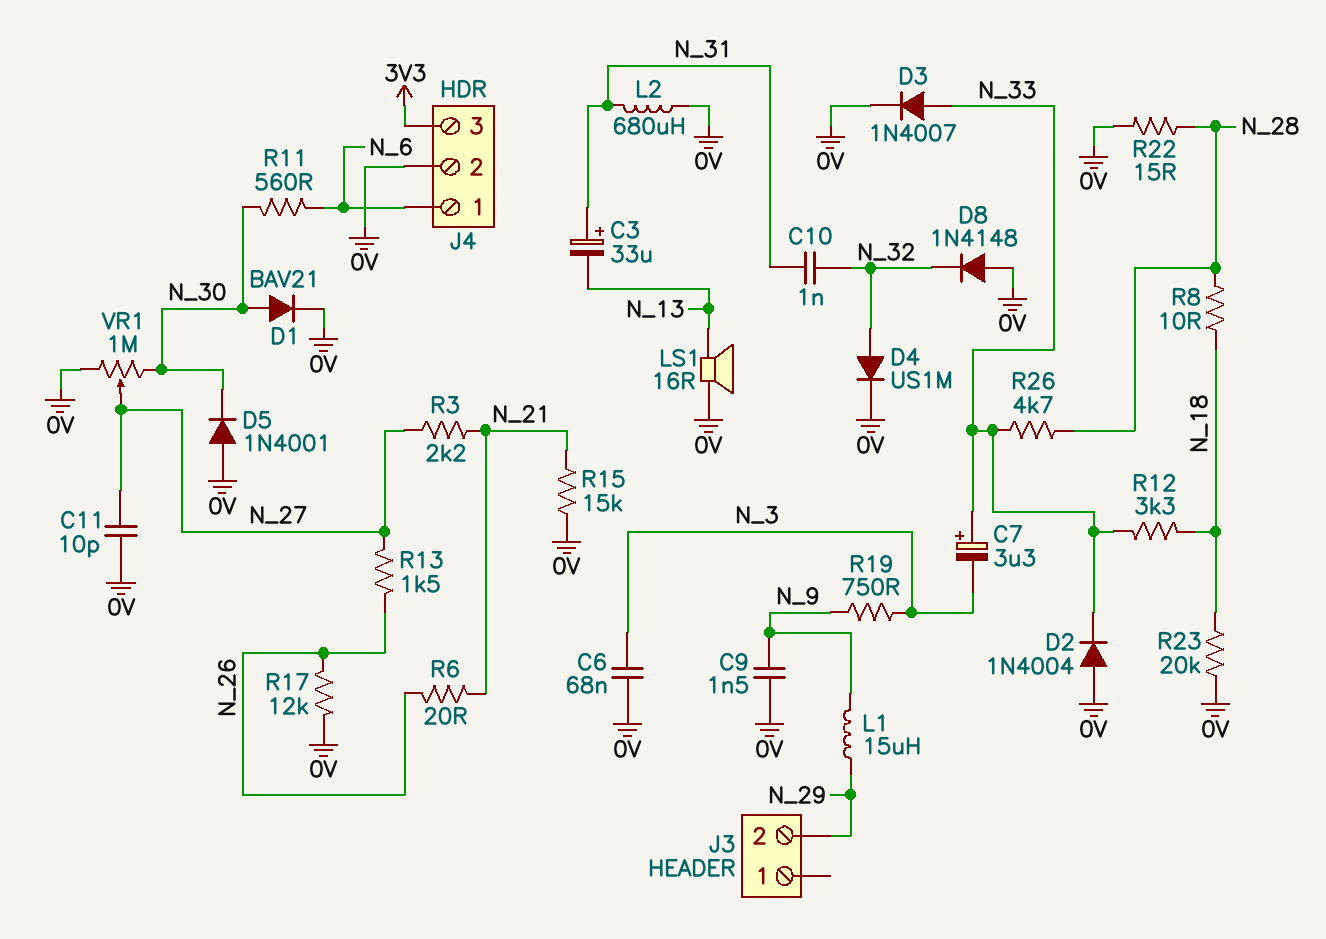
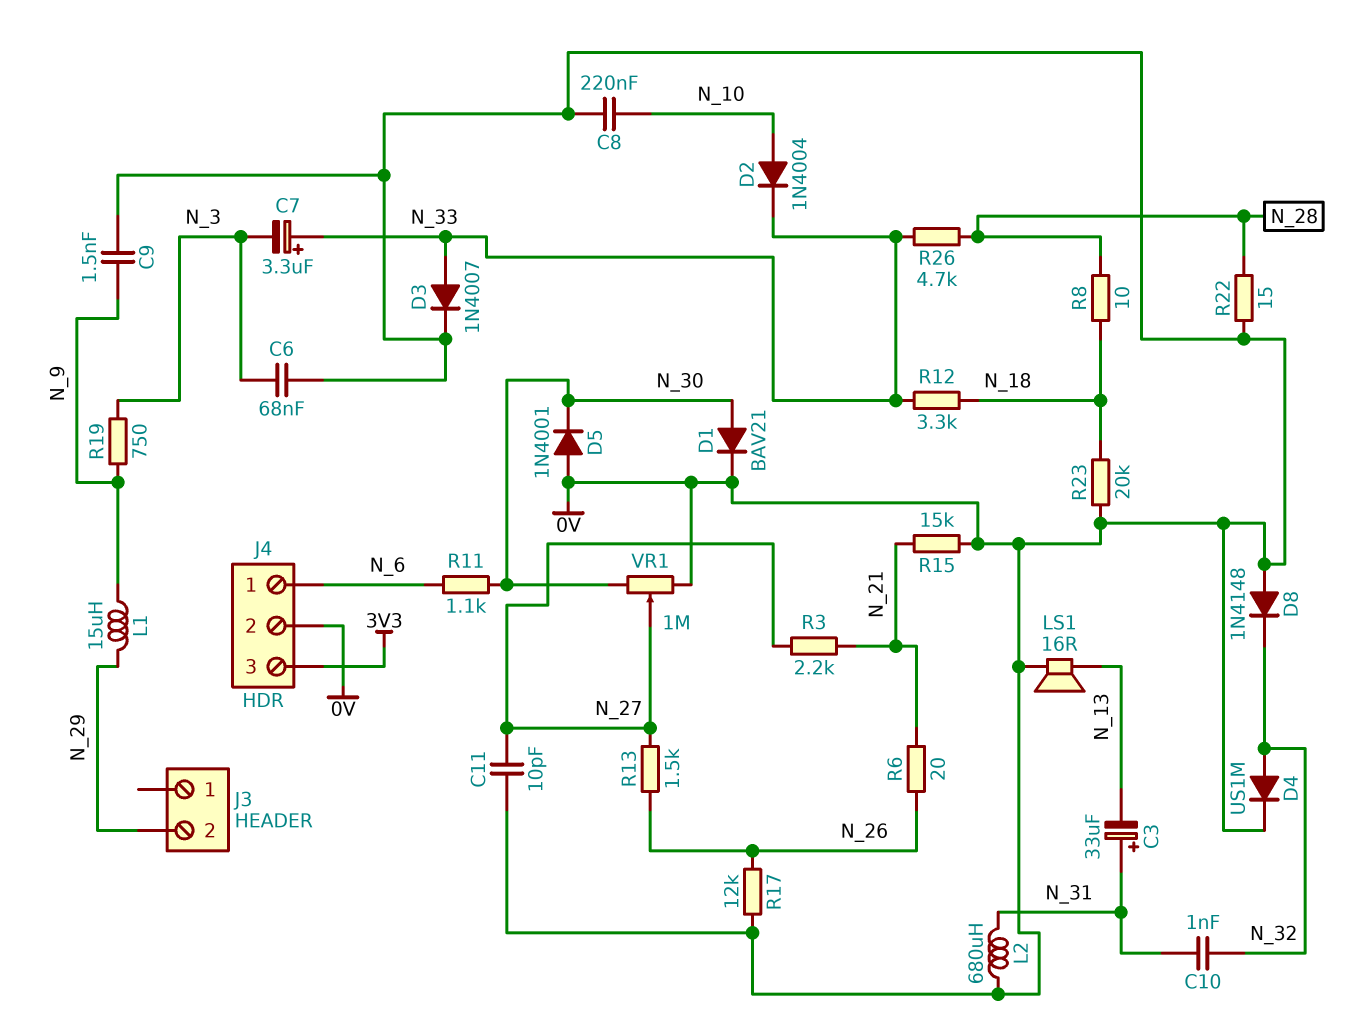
C8: none -> 220nF (0V, N_10)
D2: diode 1N4004 (A 0V, K N_33) -> diode 1N4004 (A N_10, K N_33)
R11: 560 (N_6, N_30) -> 1.1k (N_6, N_30)

